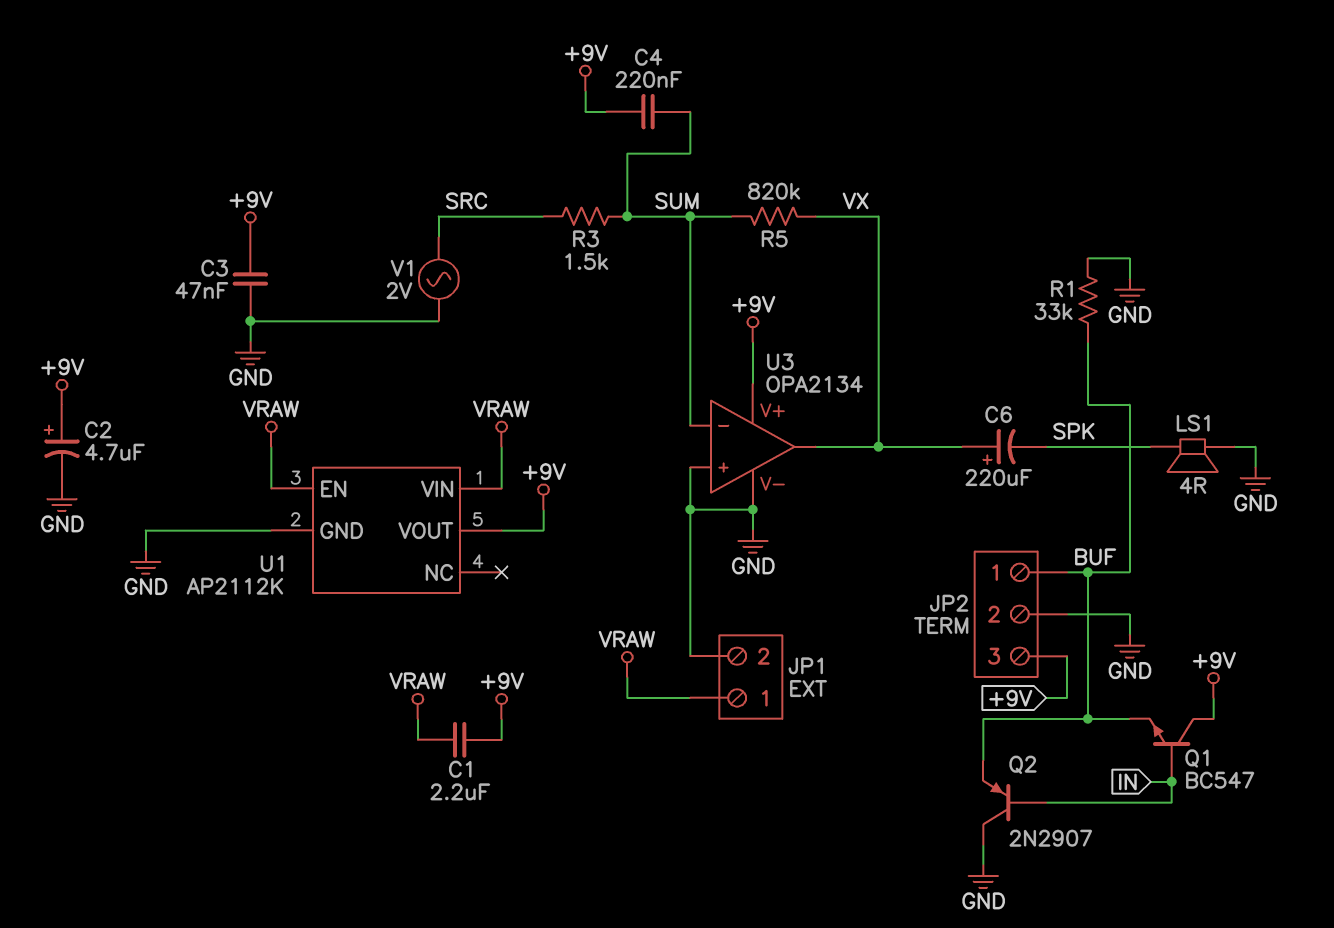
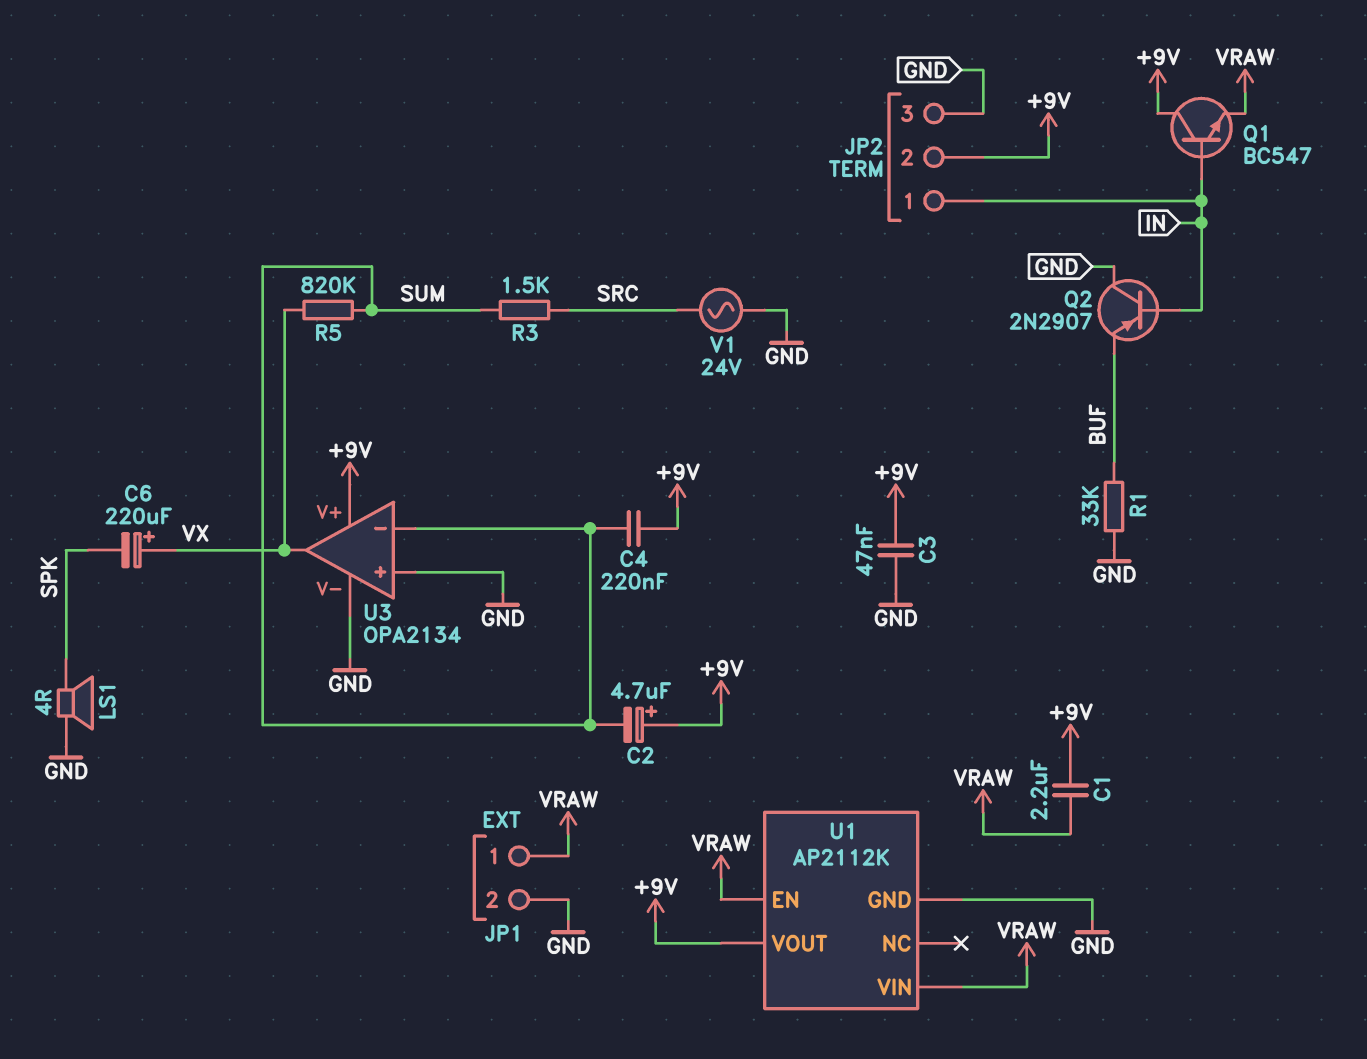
C2: 4.7uF (plus +9V, minus GND) -> 4.7uF (plus +9V, minus SUM)
JP2 pin 1: BUF -> IN
JP2 pin 2: GND -> +9V
JP2 pin 3: +9V -> GND
Q1: NPN BC547 (B IN, C +9V, E BUF) -> NPN BC547 (B IN, C +9V, E VRAW)
V1: AC 2V (GND, SRC) -> AC 24V (GND, SRC)

